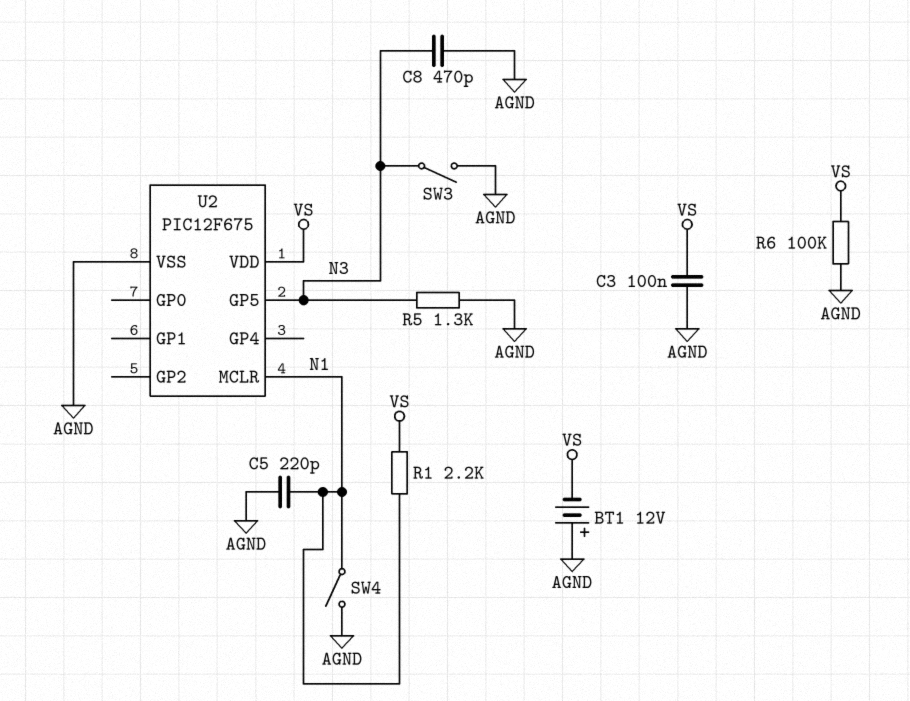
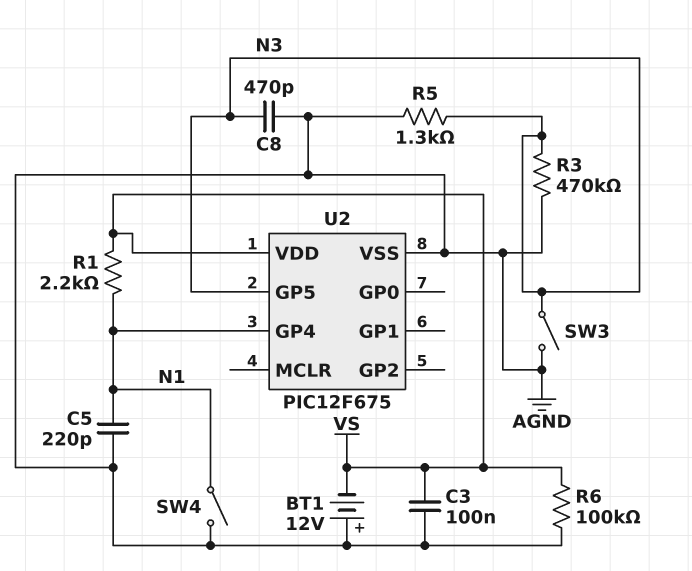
R3: none -> 470k (AGND, N3)
U2 pin GP4: none -> N1
U2 pin MCLR: N1 -> none

